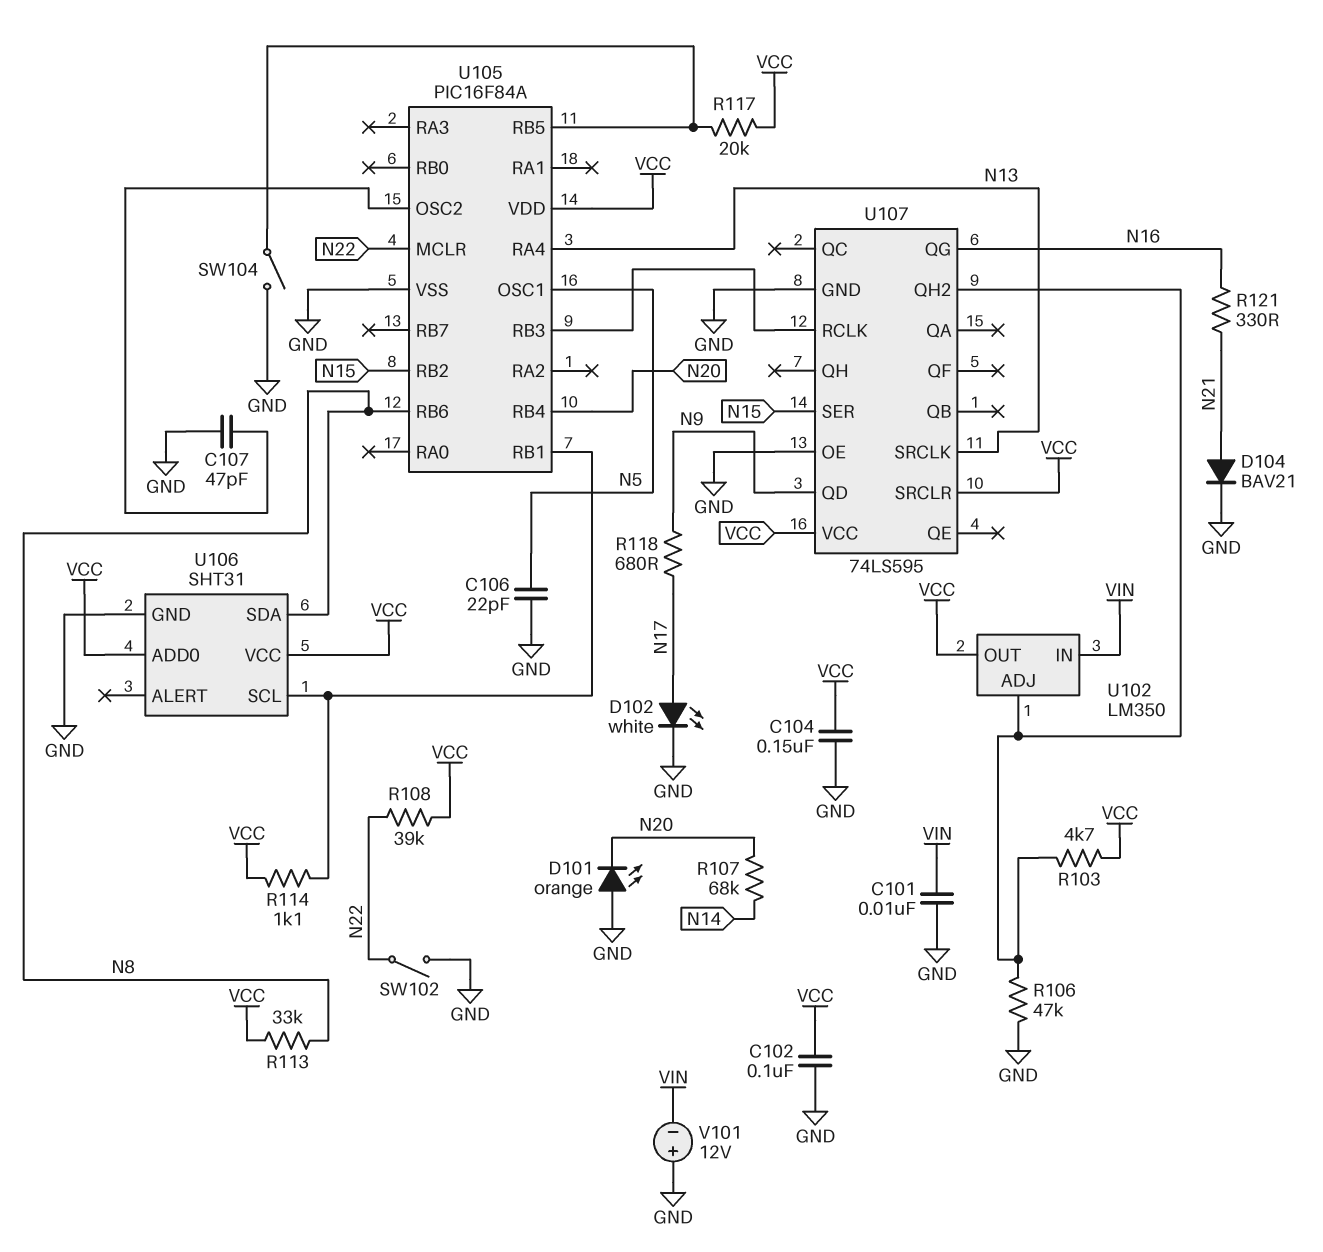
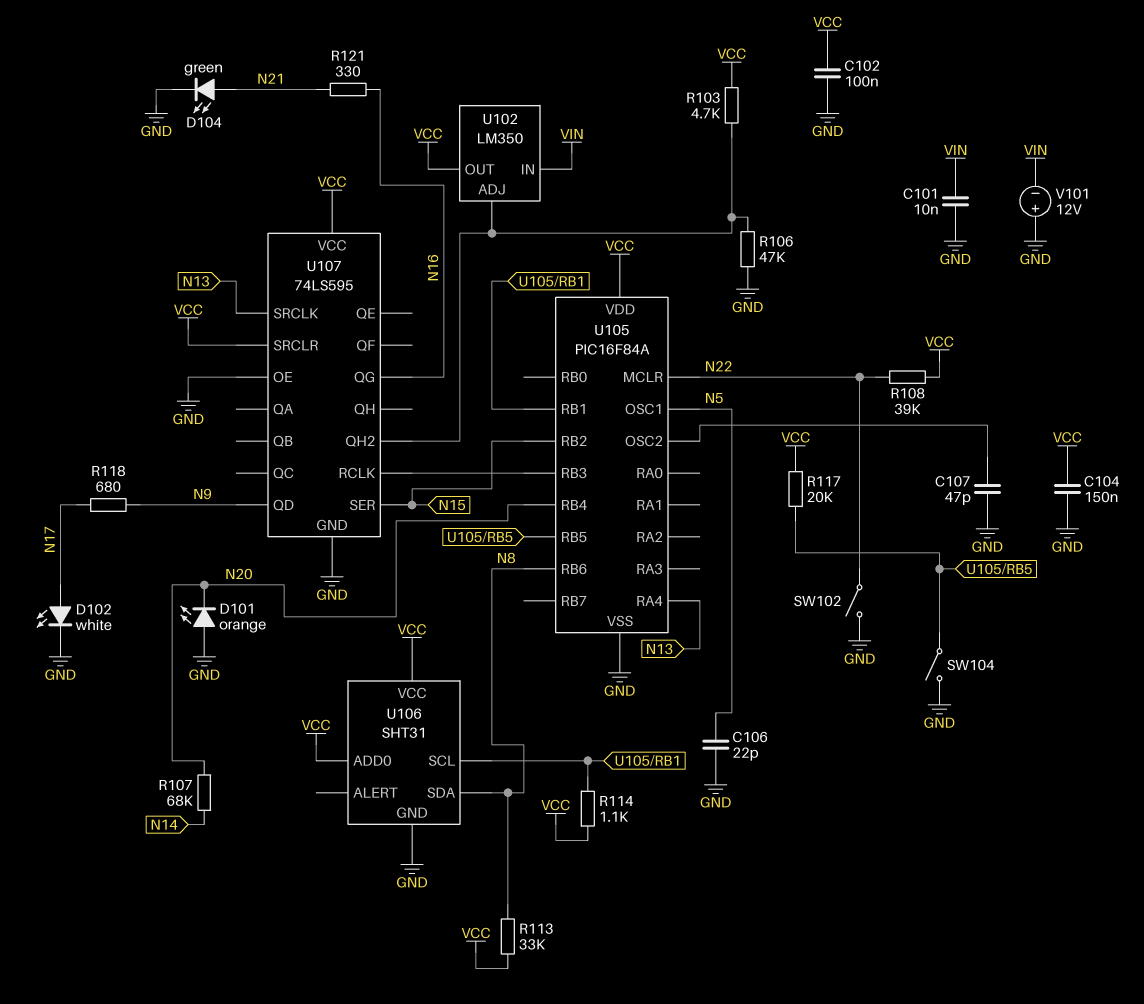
D104: diode BAV21 (A N21, K GND) -> LED green (A N21, K GND)

